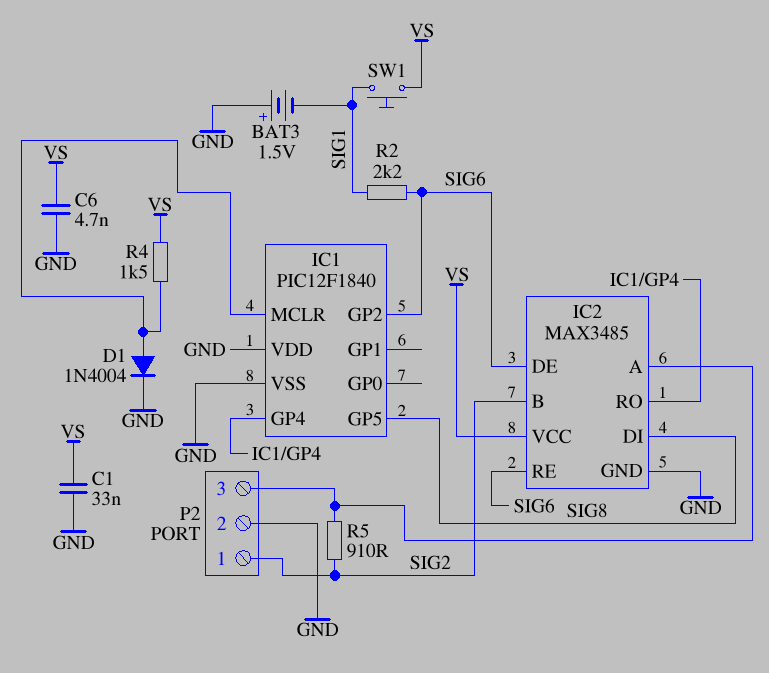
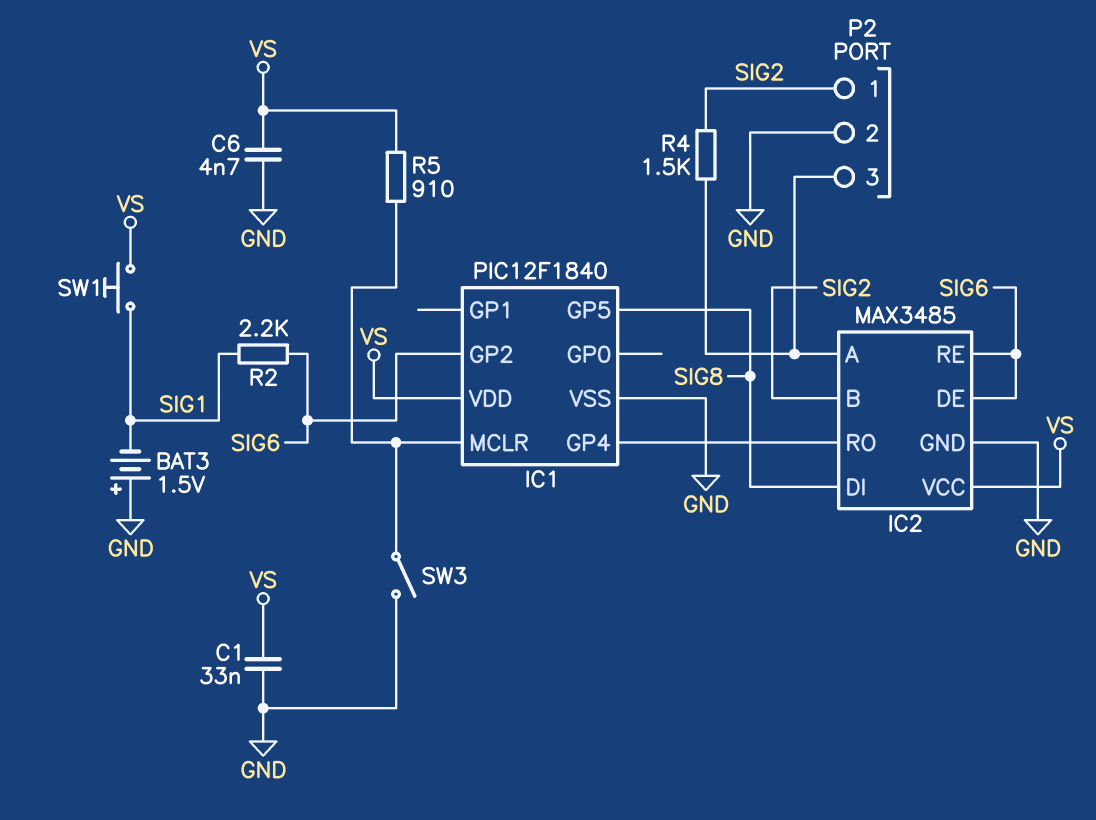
D1: diode 1N4004 (A IC1/MCLR, K GND) -> none
IC1 pin VDD: GND -> VS
R4: 1.5k (IC1/MCLR, VS) -> 1.5k (IC2/A, SIG2)
R5: 910 (IC2/A, SIG2) -> 910 (IC1/MCLR, VS)
SW3: none -> switch (GND, IC1/MCLR)

